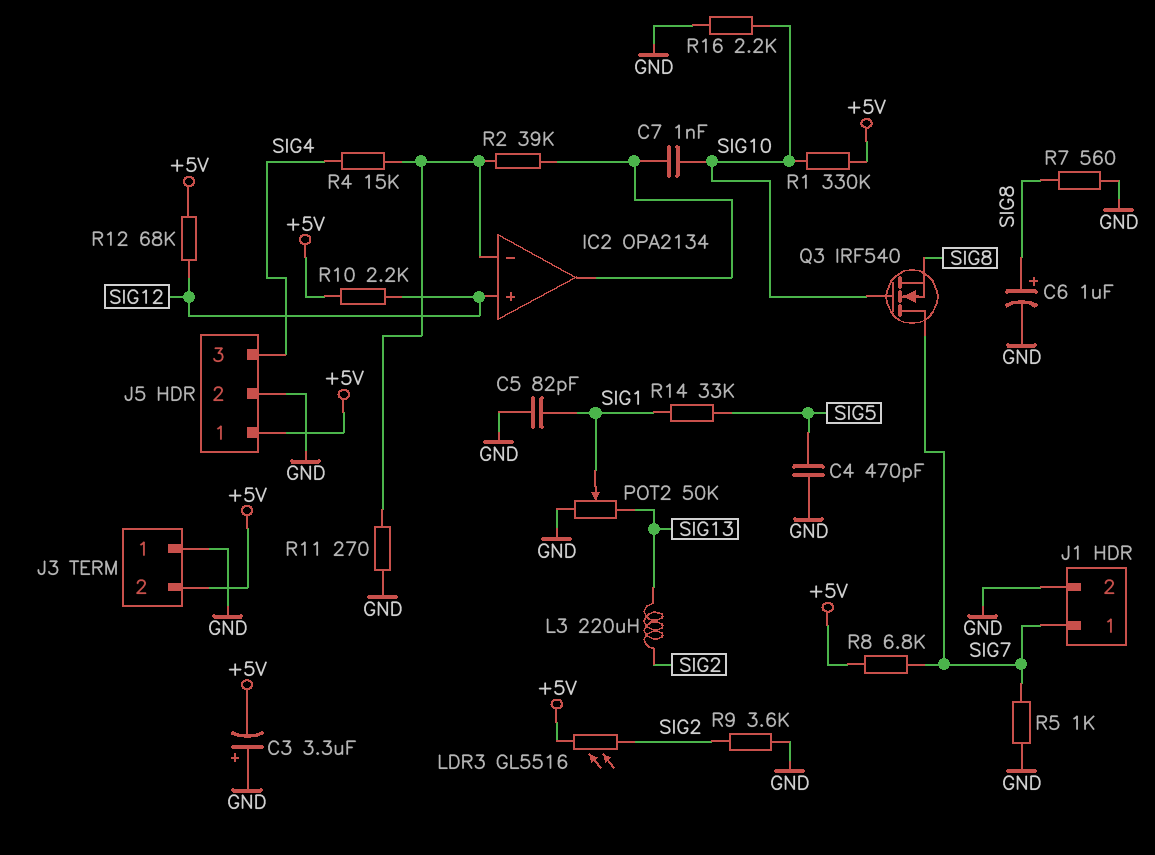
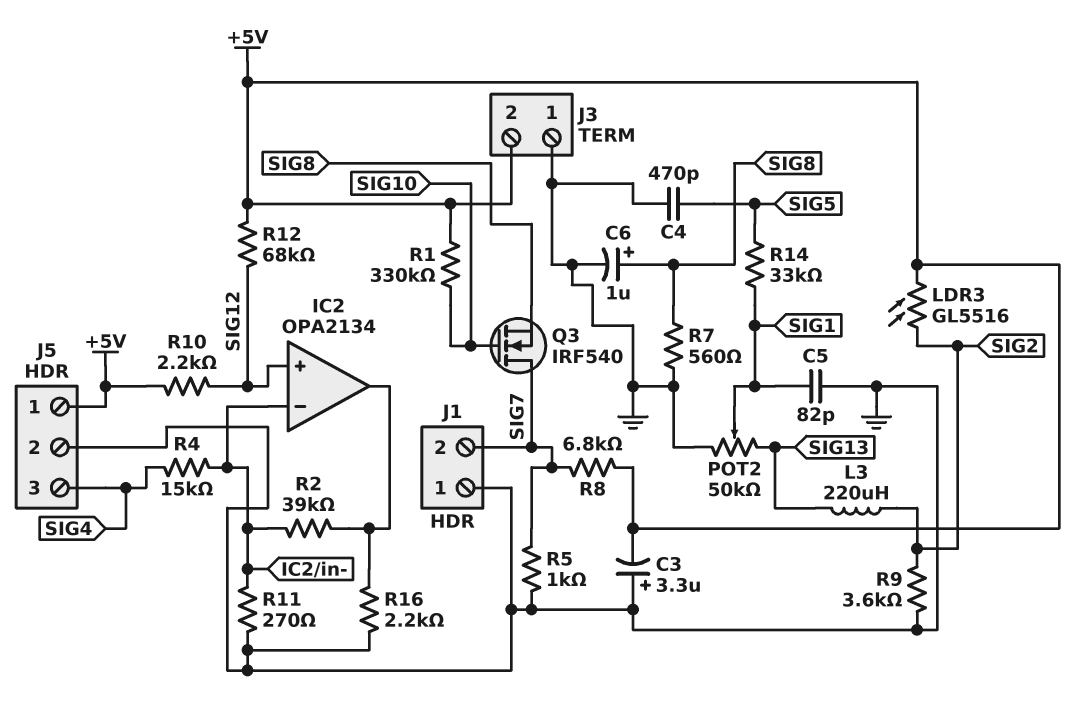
C7: 1nF (IC2/out, SIG10) -> none
J1 pin 1: SIG7 -> GND
J1 pin 2: GND -> SIG7
R16: 2.2k (GND, SIG10) -> 2.2k (GND, IC2/out)

